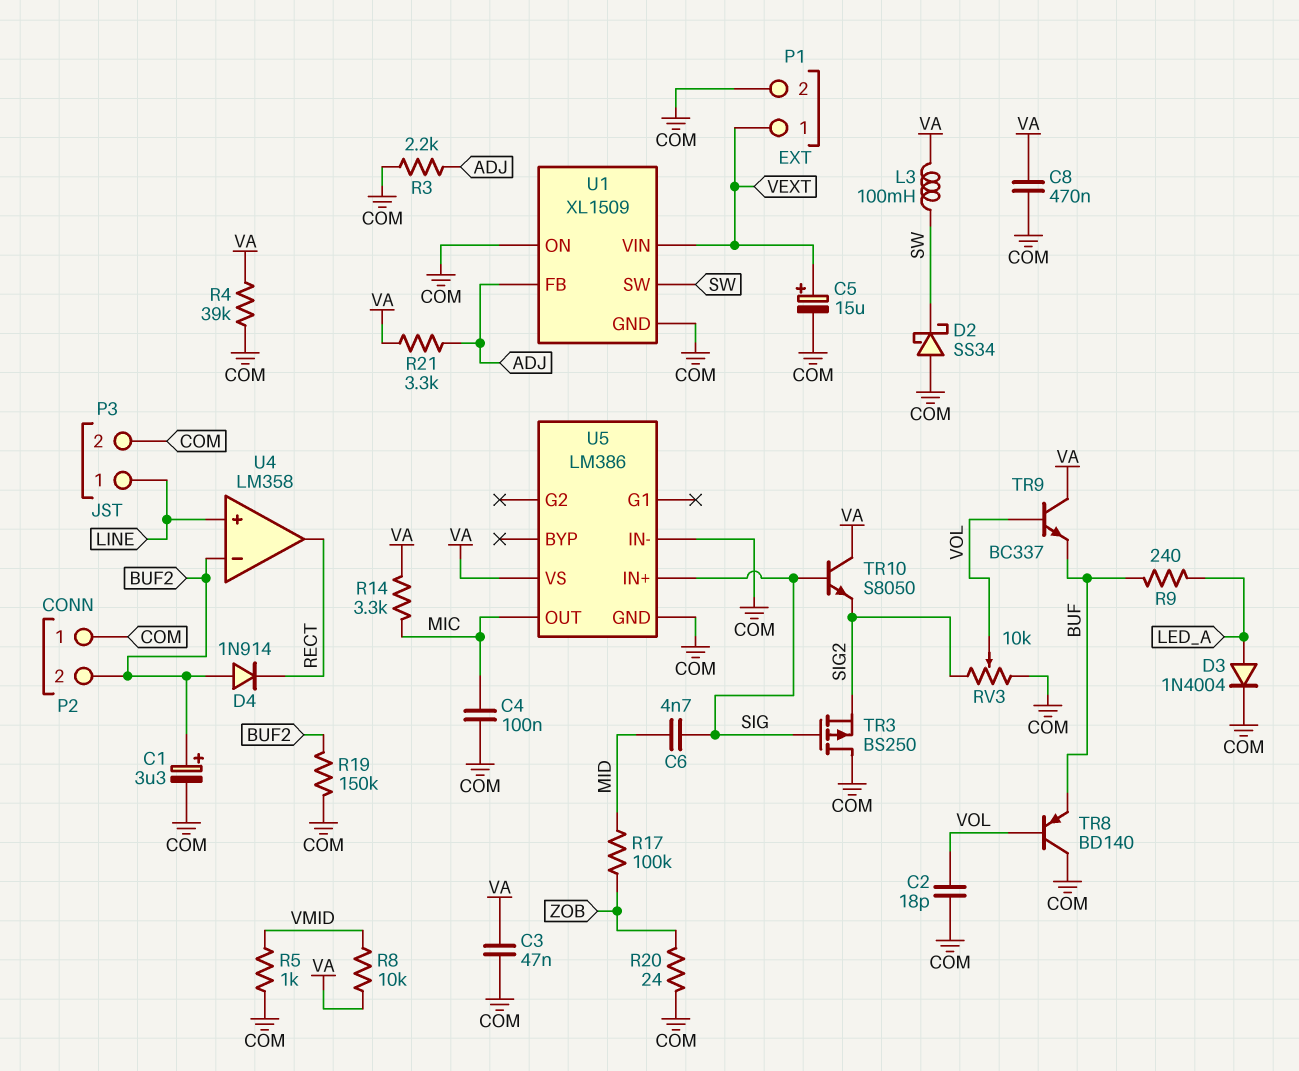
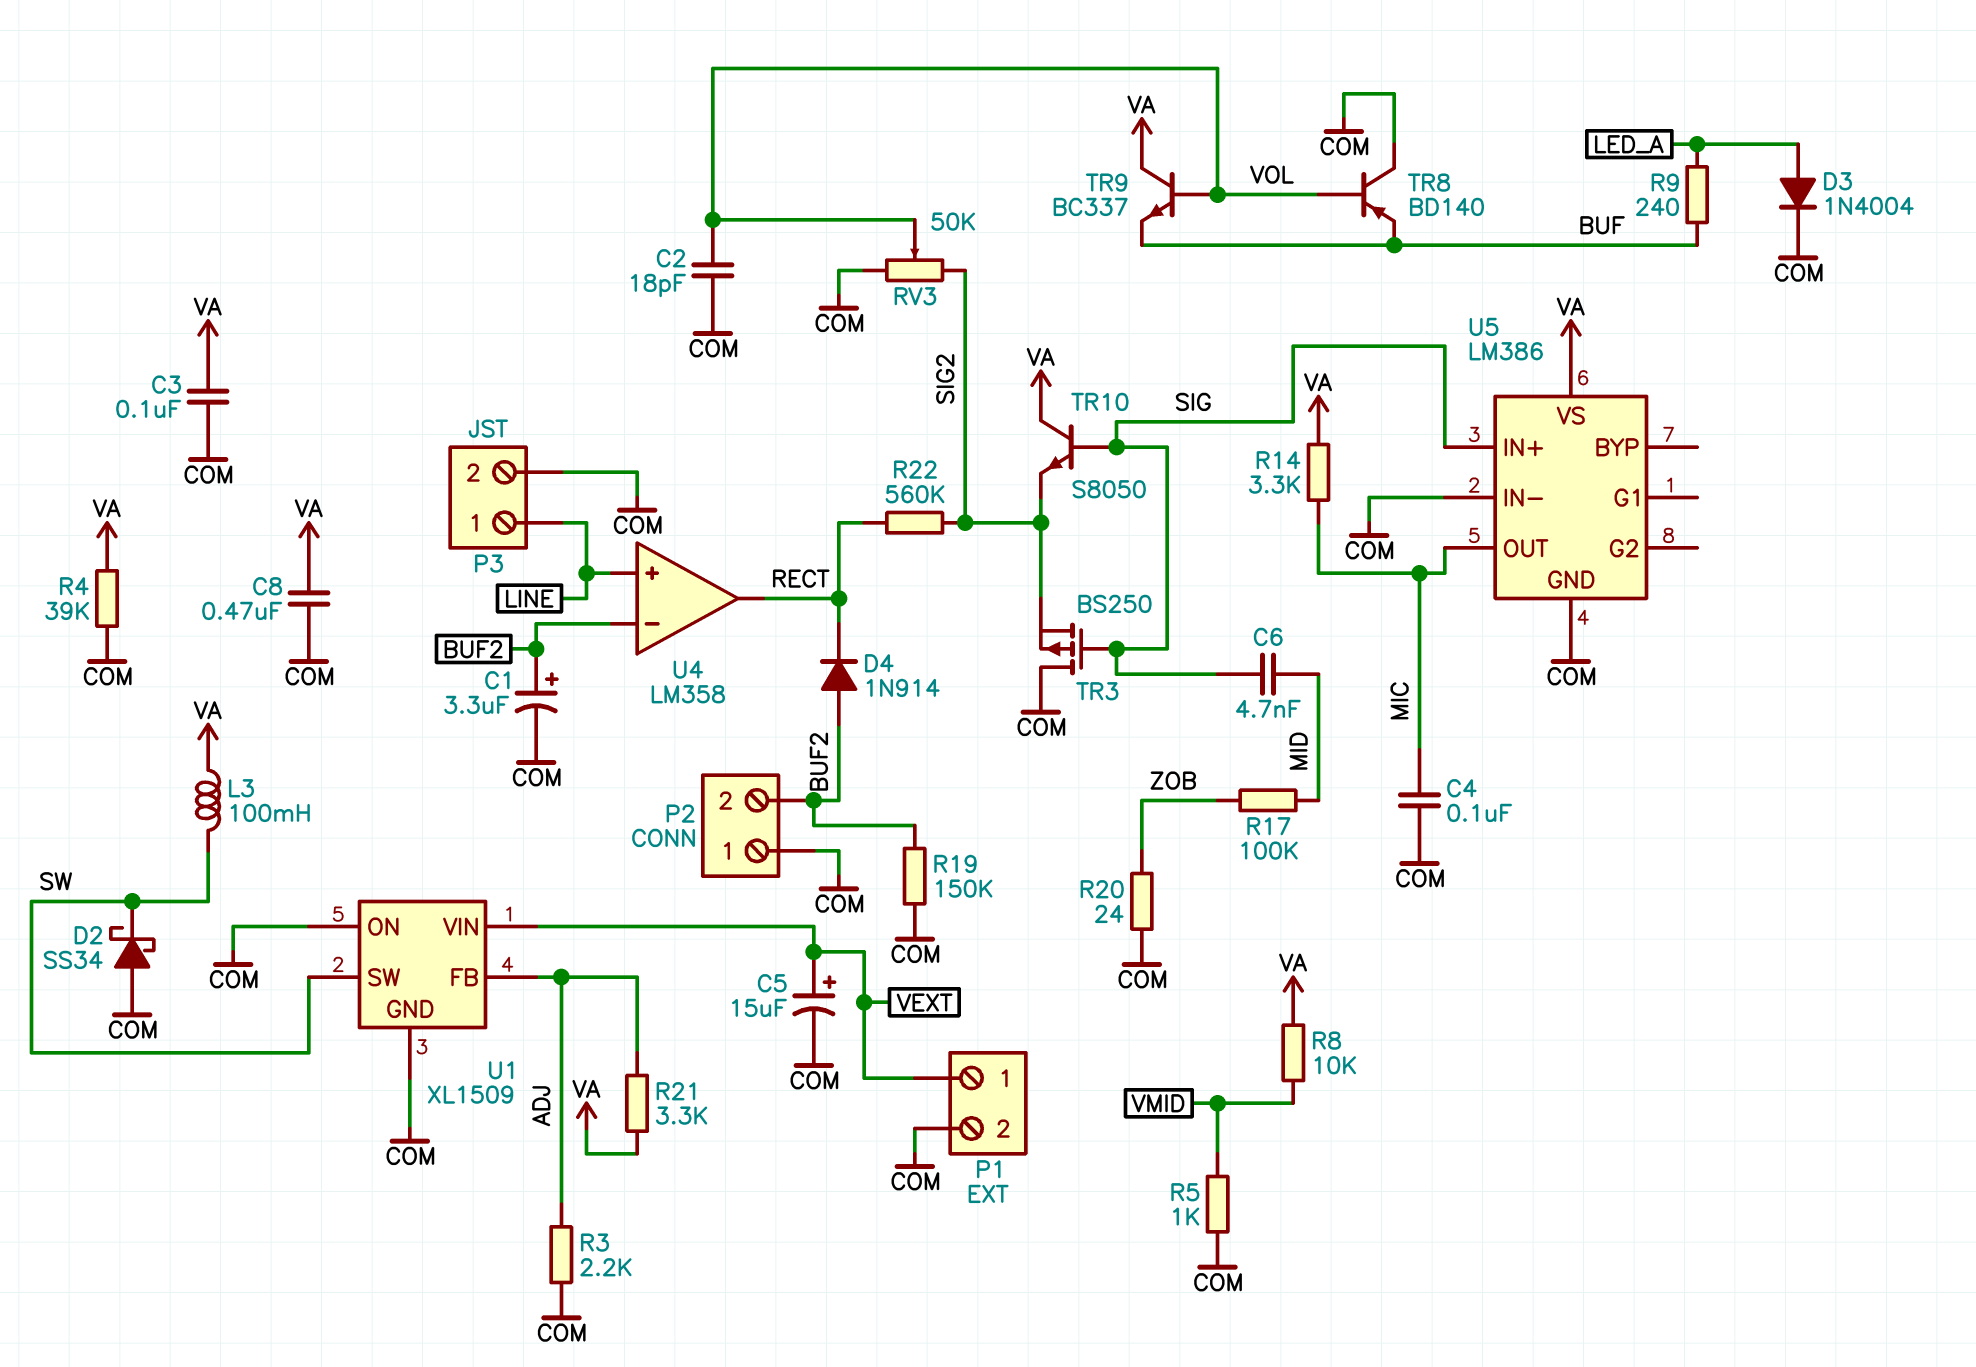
C3: 47nF (COM, VA) -> 100nF (COM, VA)
R22: none -> 560k (RECT, SIG2)
RV3: 10k (COM, SIG2, wiper VOL) -> 50k (COM, SIG2, wiper VOL)

